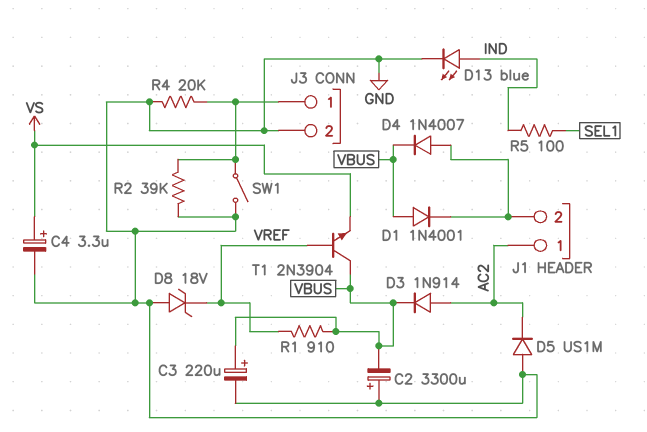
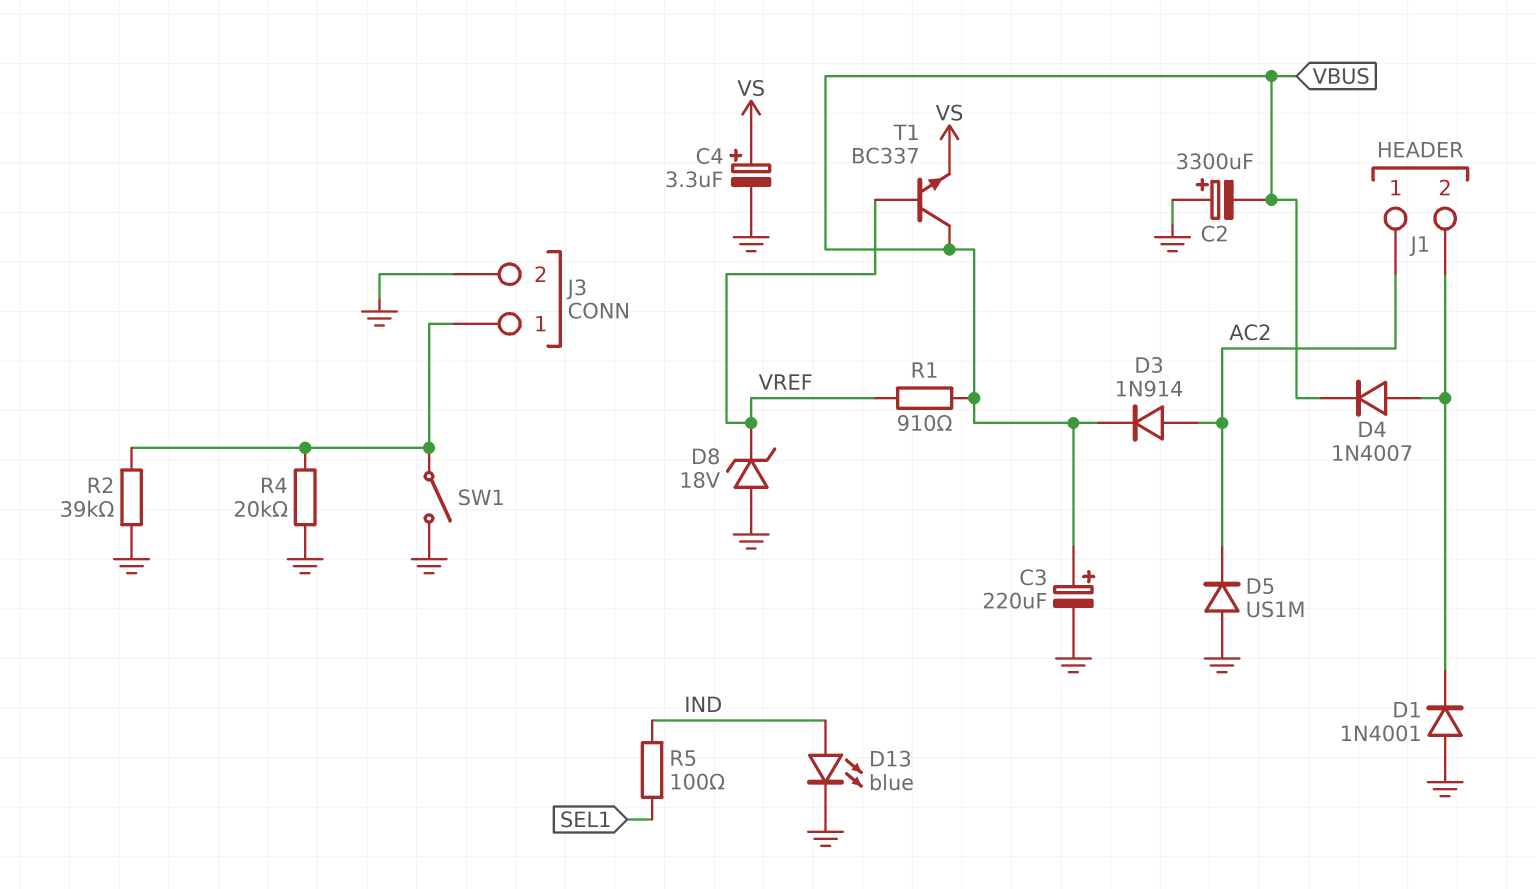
D1: diode 1N4001 (A VBUS, K J1/2) -> diode 1N4001 (A GND, K J1/2)
T1: NPN 2N3904 (B VREF, C VBUS, E VS) -> NPN BC337 (B VREF, C VBUS, E VS)

